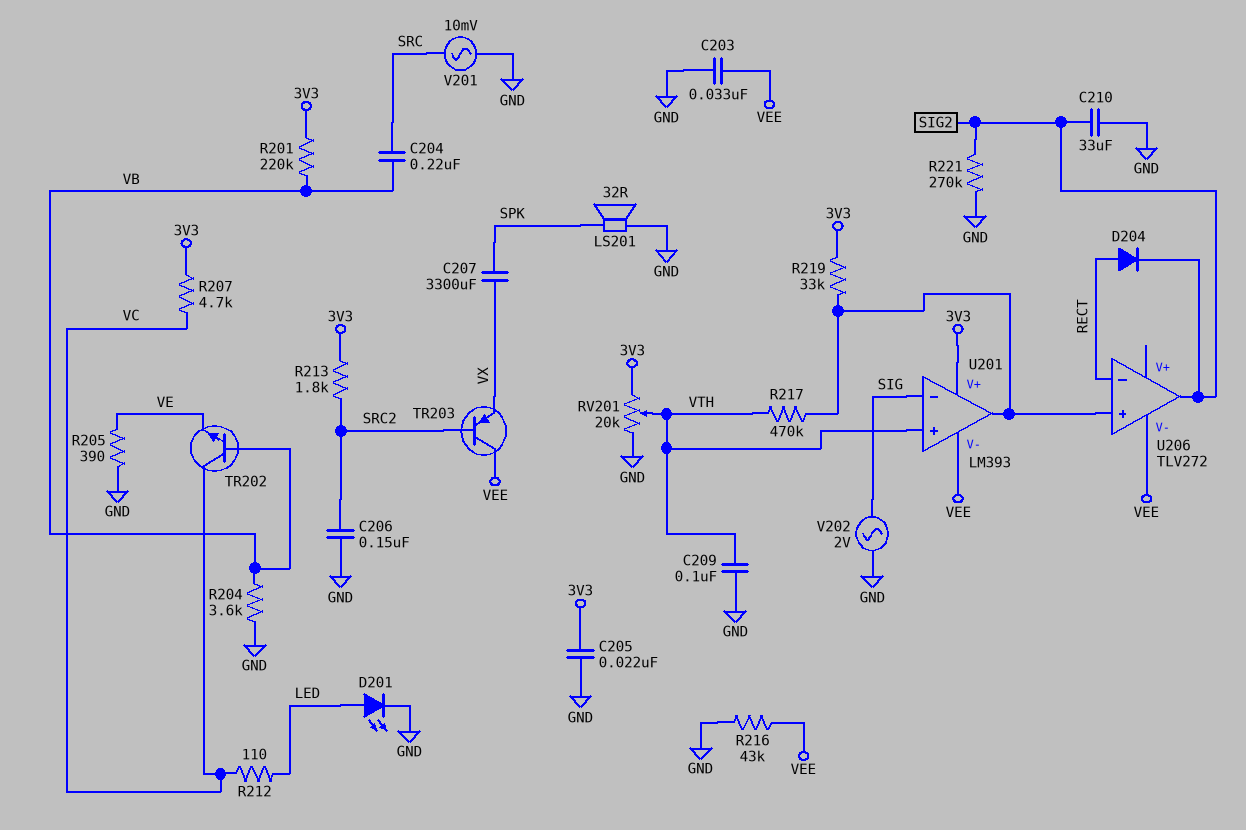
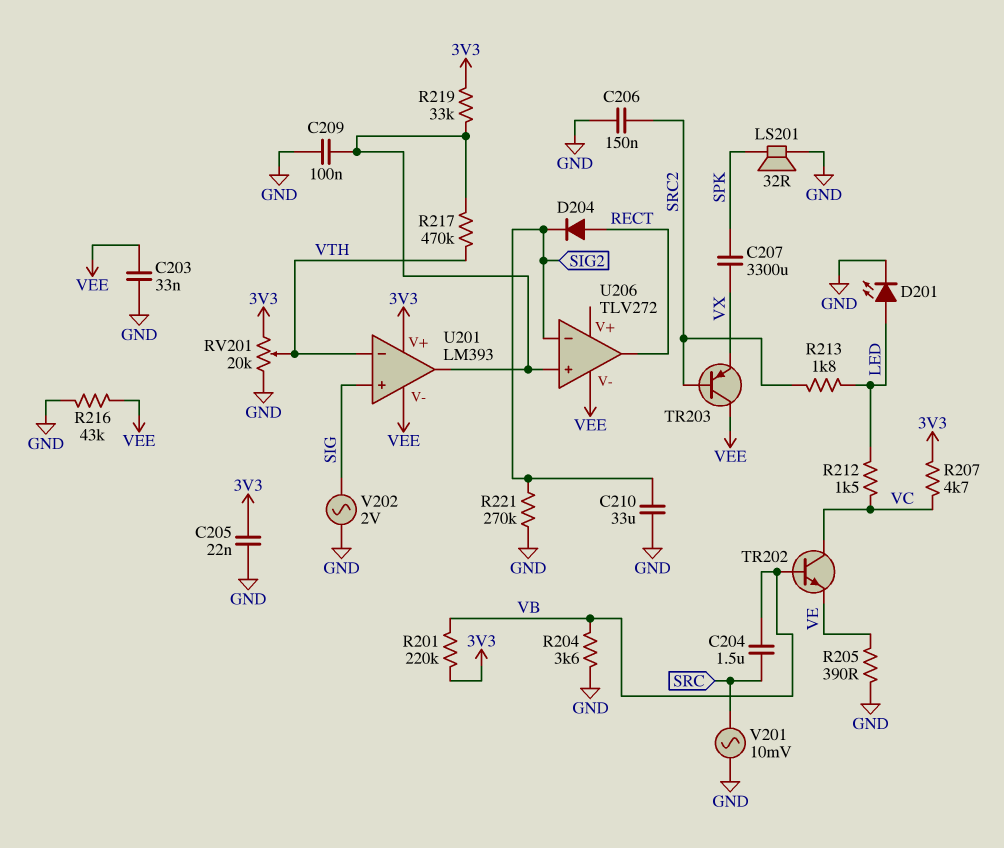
C204: 220nF (SRC, VB) -> 1.5uF (SRC, VB)
C209: 100nF (GND, VTH) -> 100nF (GND, U201/out)
R212: 110 (LED, VC) -> 1.5k (LED, VC)
R213: 1.8k (3V3, SRC2) -> 1.8k (LED, SRC2)
U201 pin in+: VTH -> SIG
U201 pin in-: SIG -> VTH
U206 pin in-: RECT -> SIG2
U206 pin out: SIG2 -> RECT

